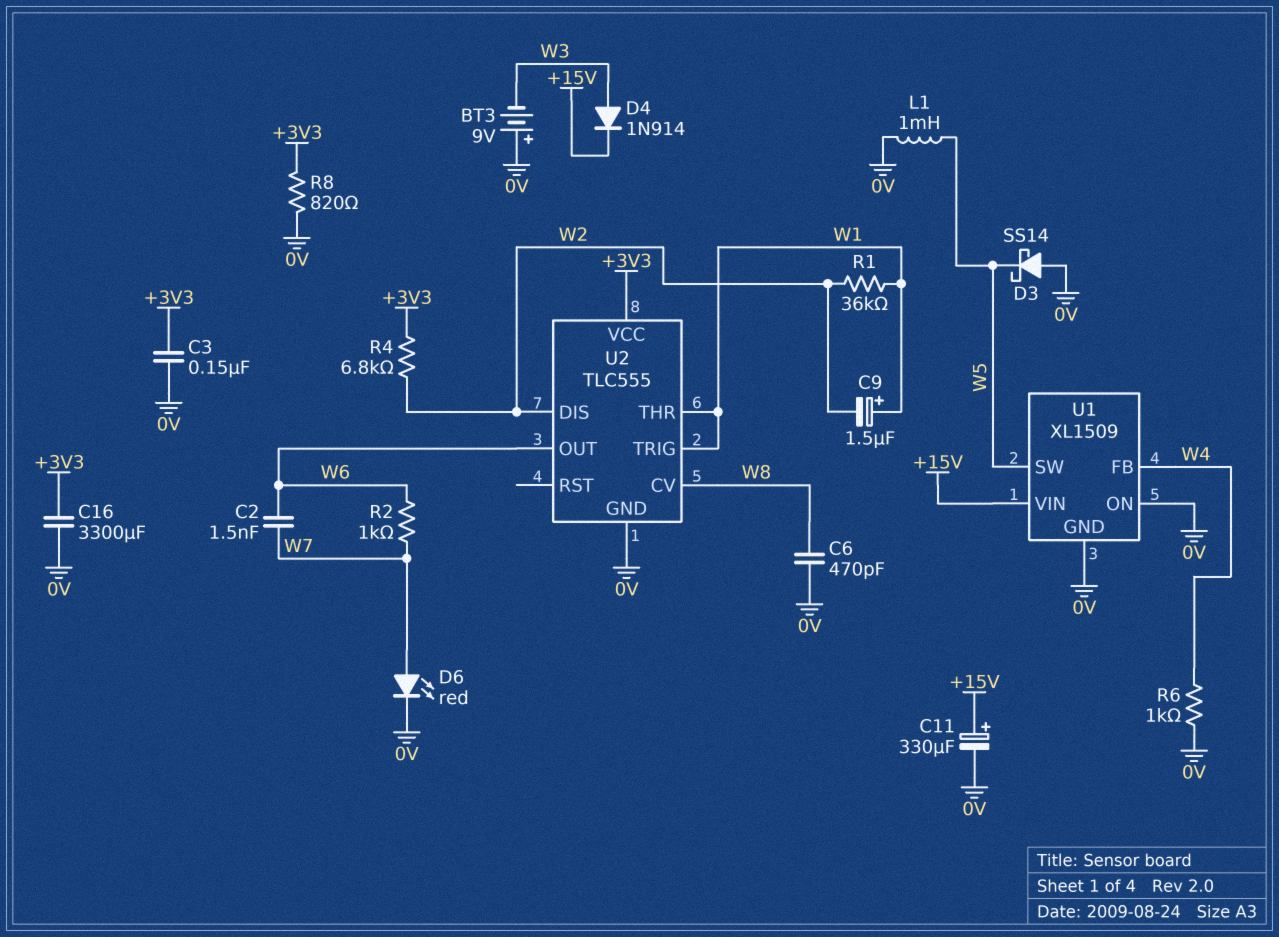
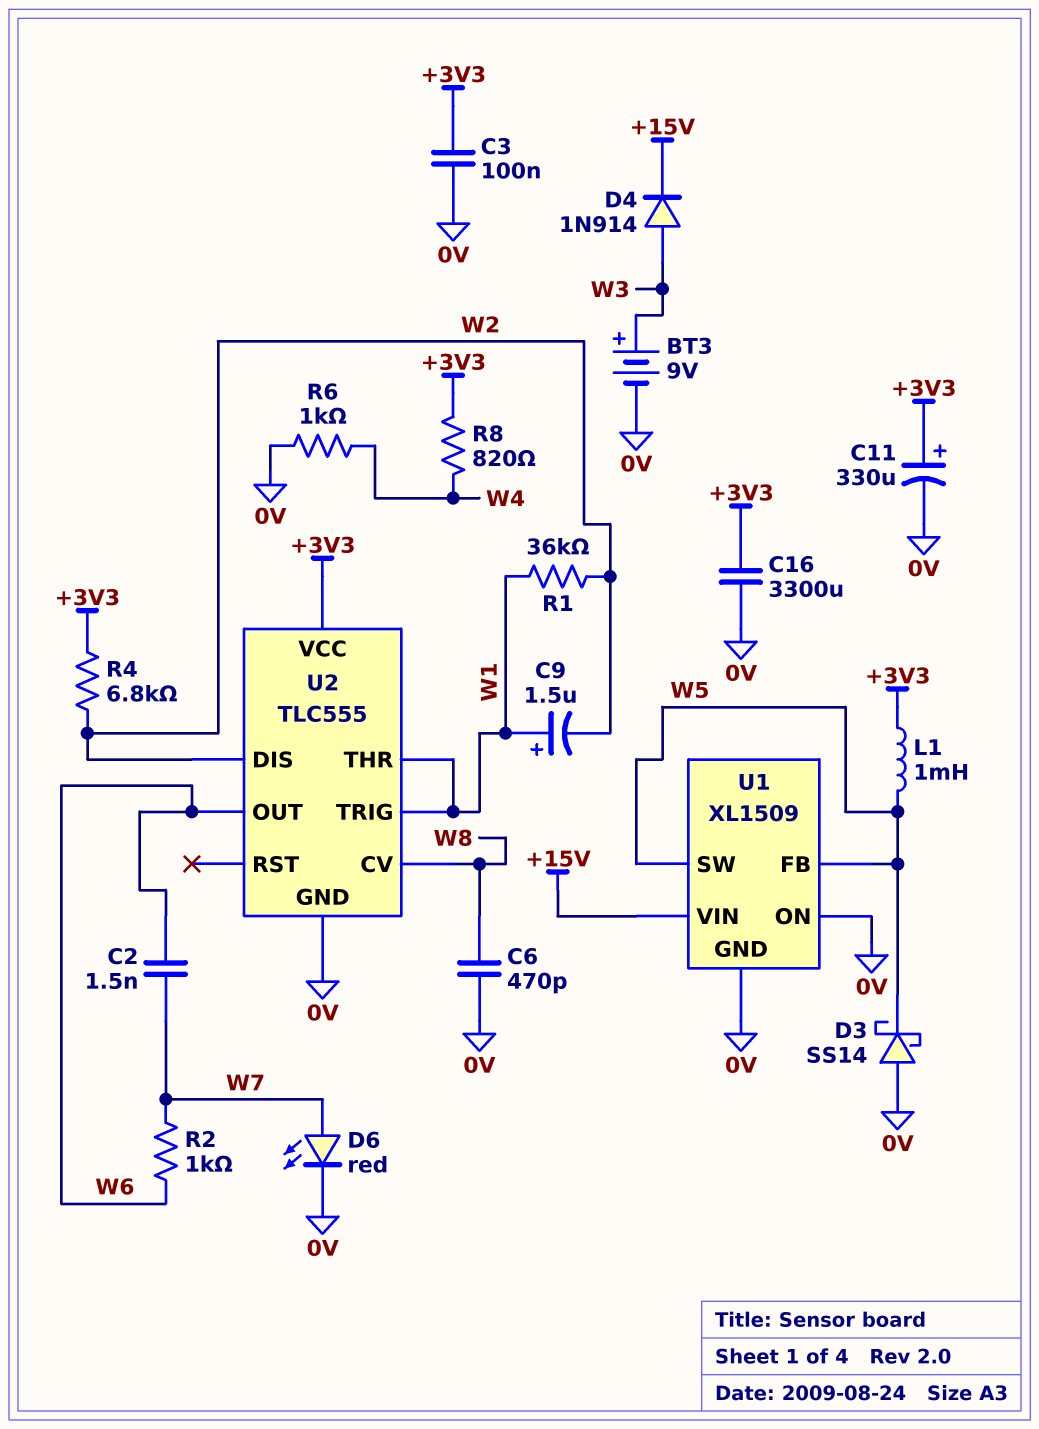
BT3: 9V (plus 0V, minus W3) -> 9V (plus W3, minus 0V)
C3: 150nF (+3V3, 0V) -> 100nF (+3V3, 0V)
C11: 330uF (plus +15V, minus 0V) -> 330uF (plus +3V3, minus 0V)
L1: 1mH (0V, W5) -> 1mH (+3V3, W5)
R8: 820 (+3V3, 0V) -> 820 (+3V3, W4)
U1 pin FB: W4 -> W5

